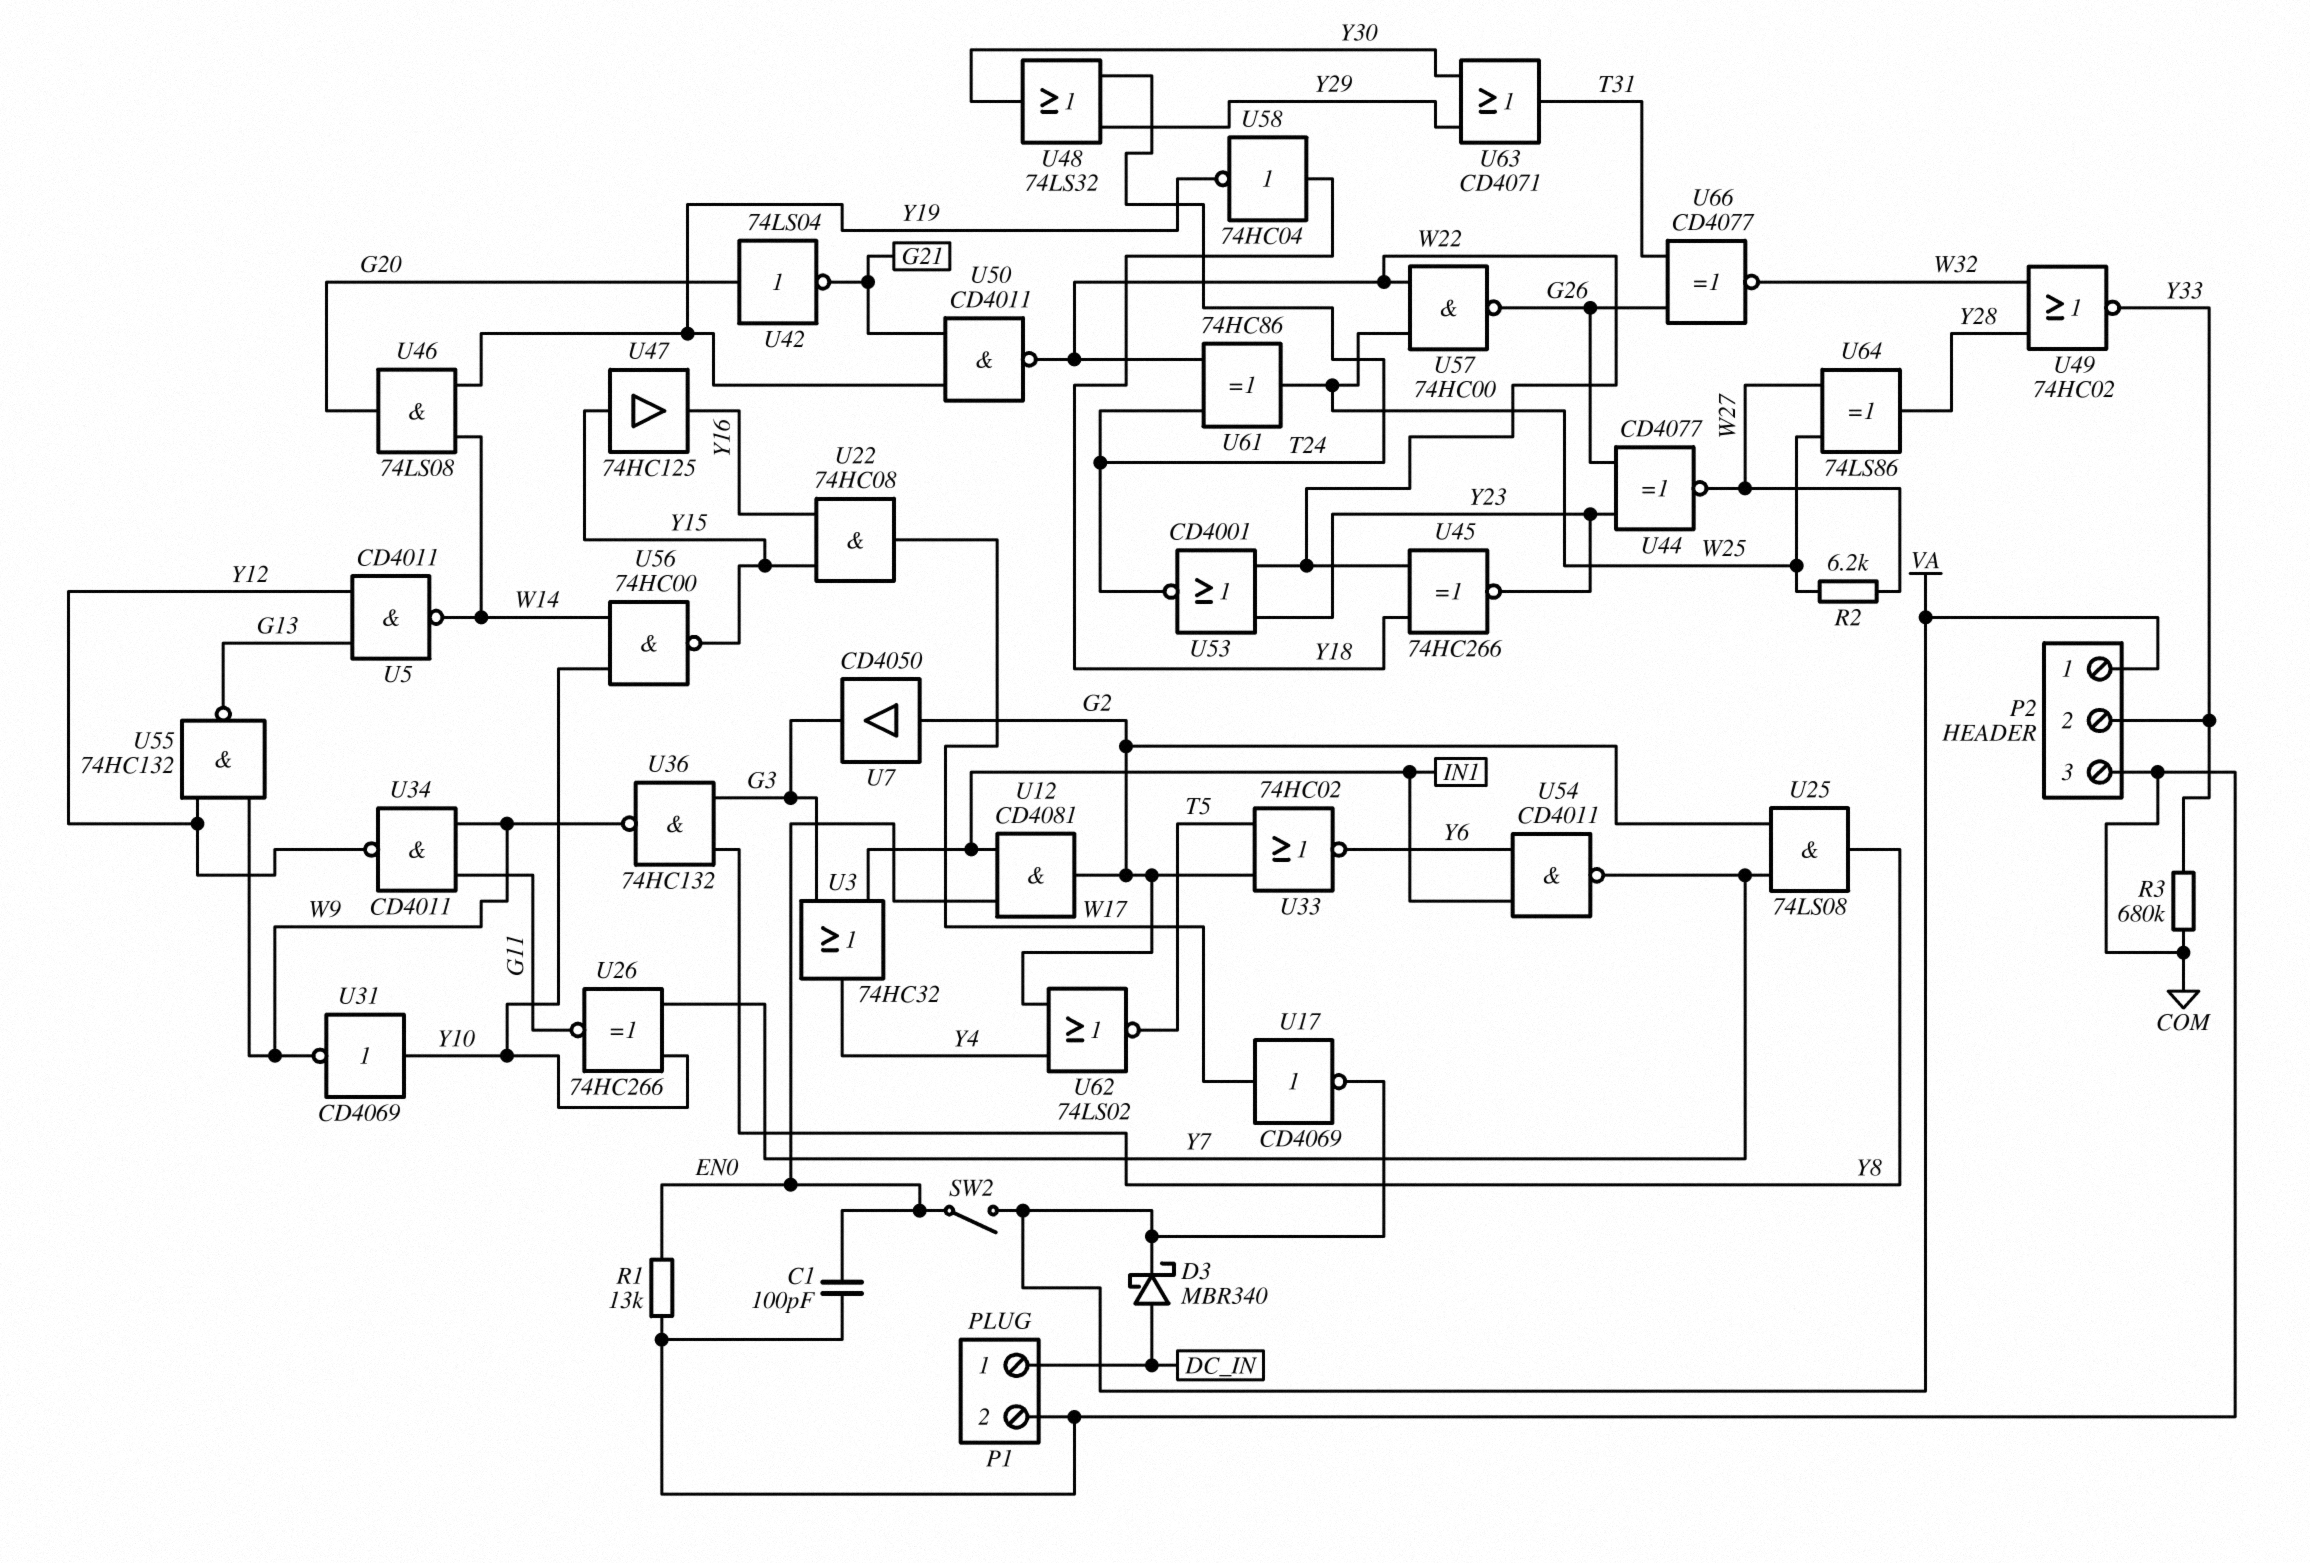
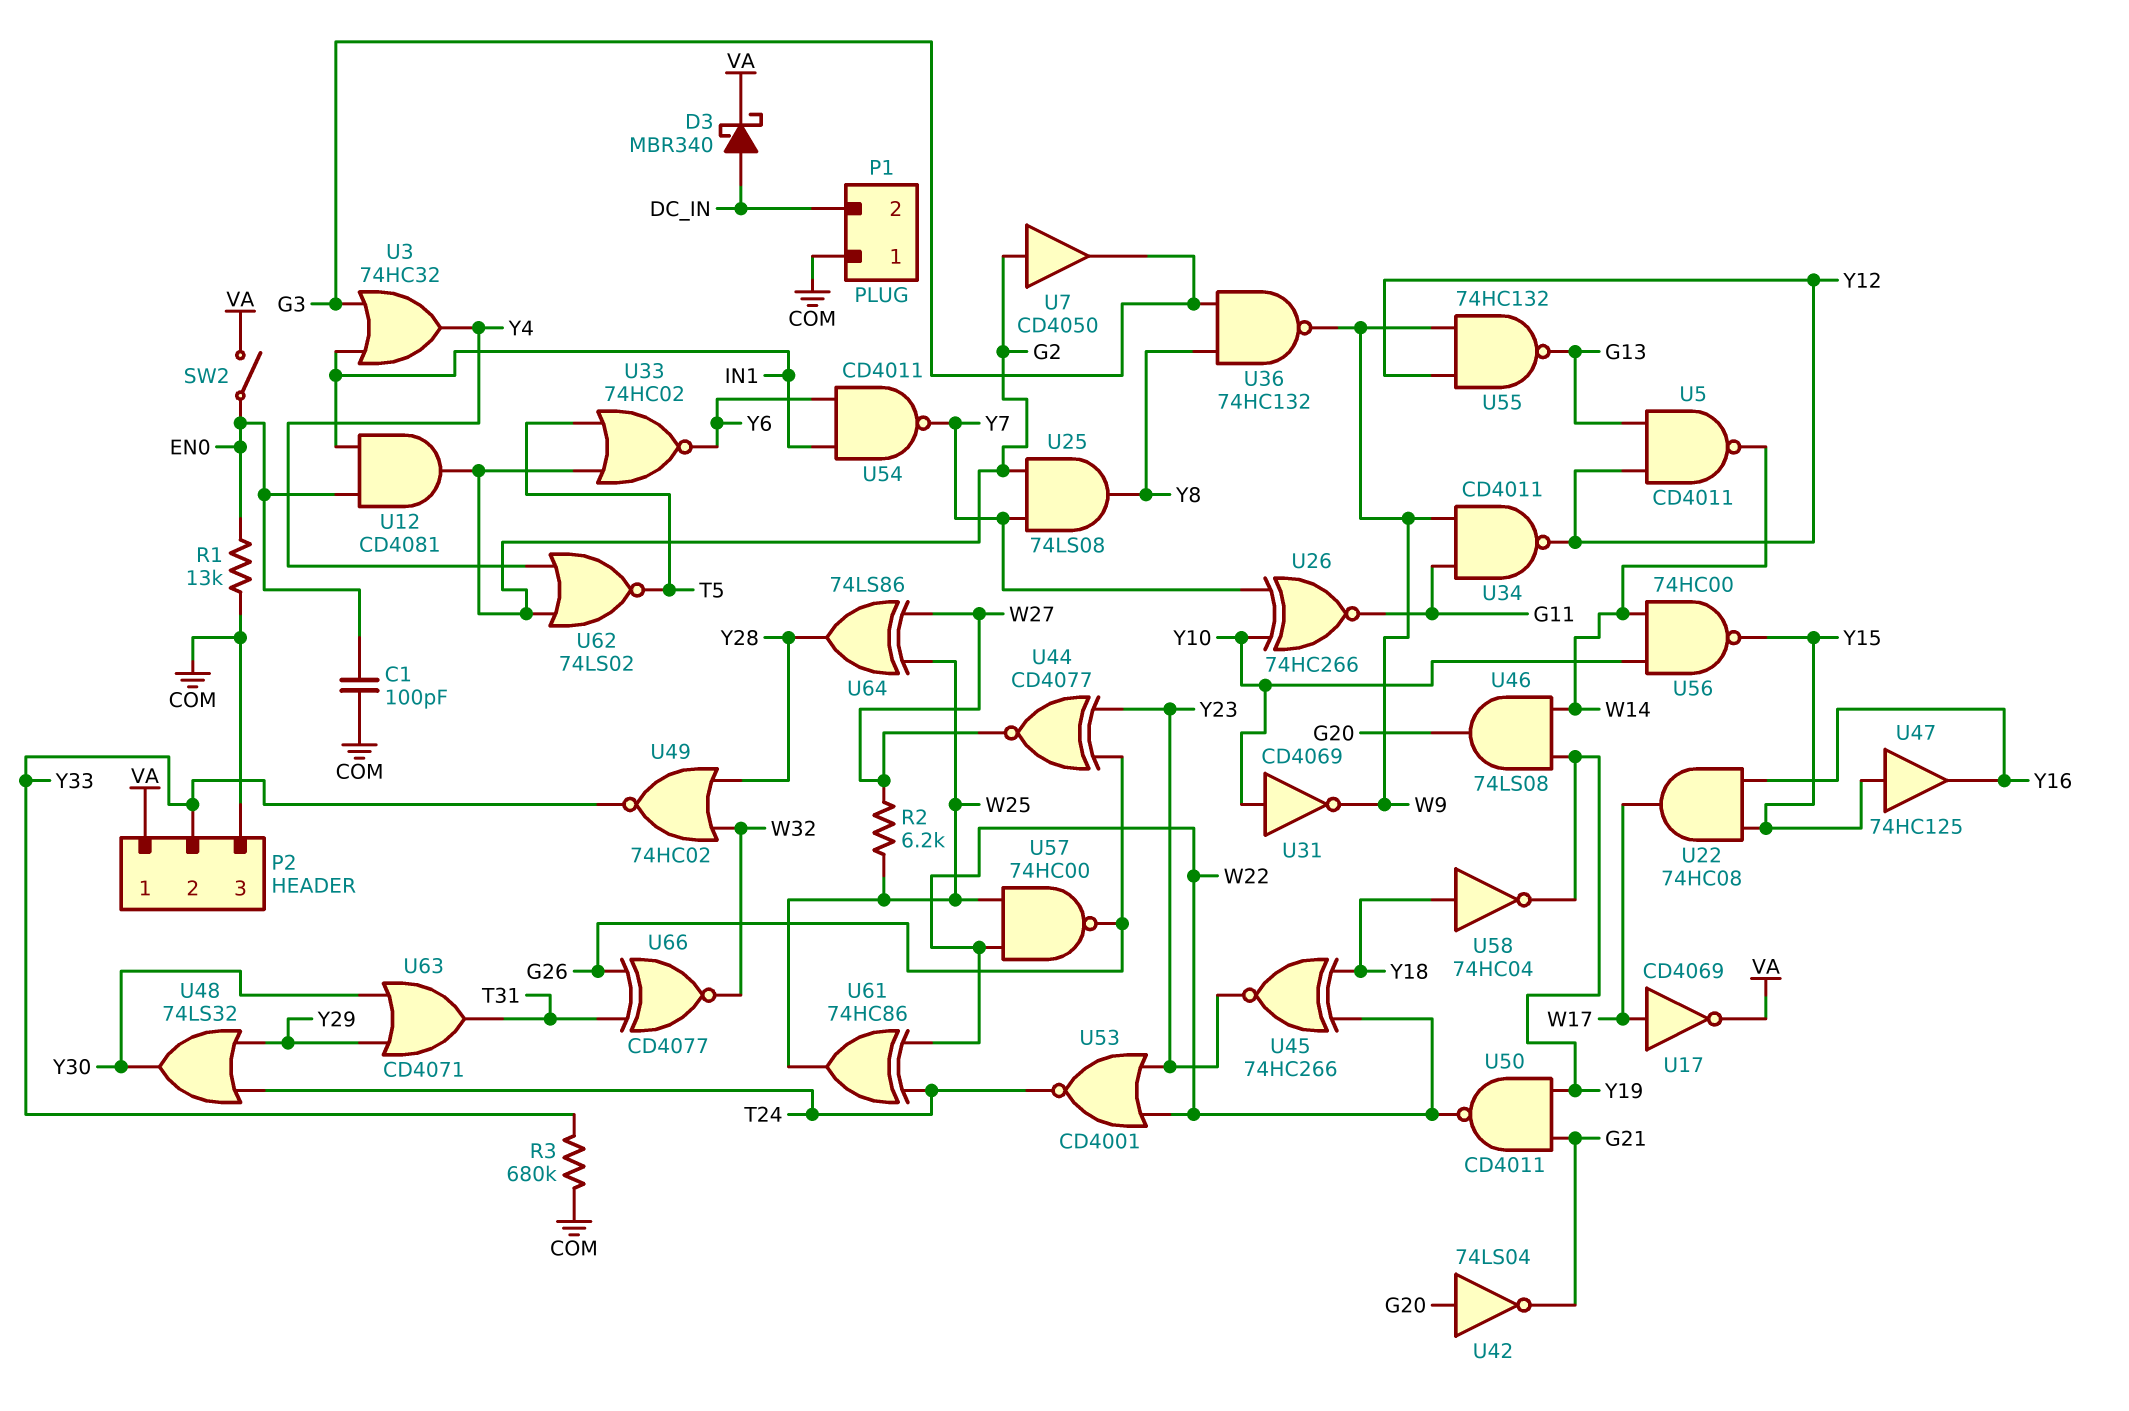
P1 pin 1: DC_IN -> COM
P1 pin 2: COM -> DC_IN

